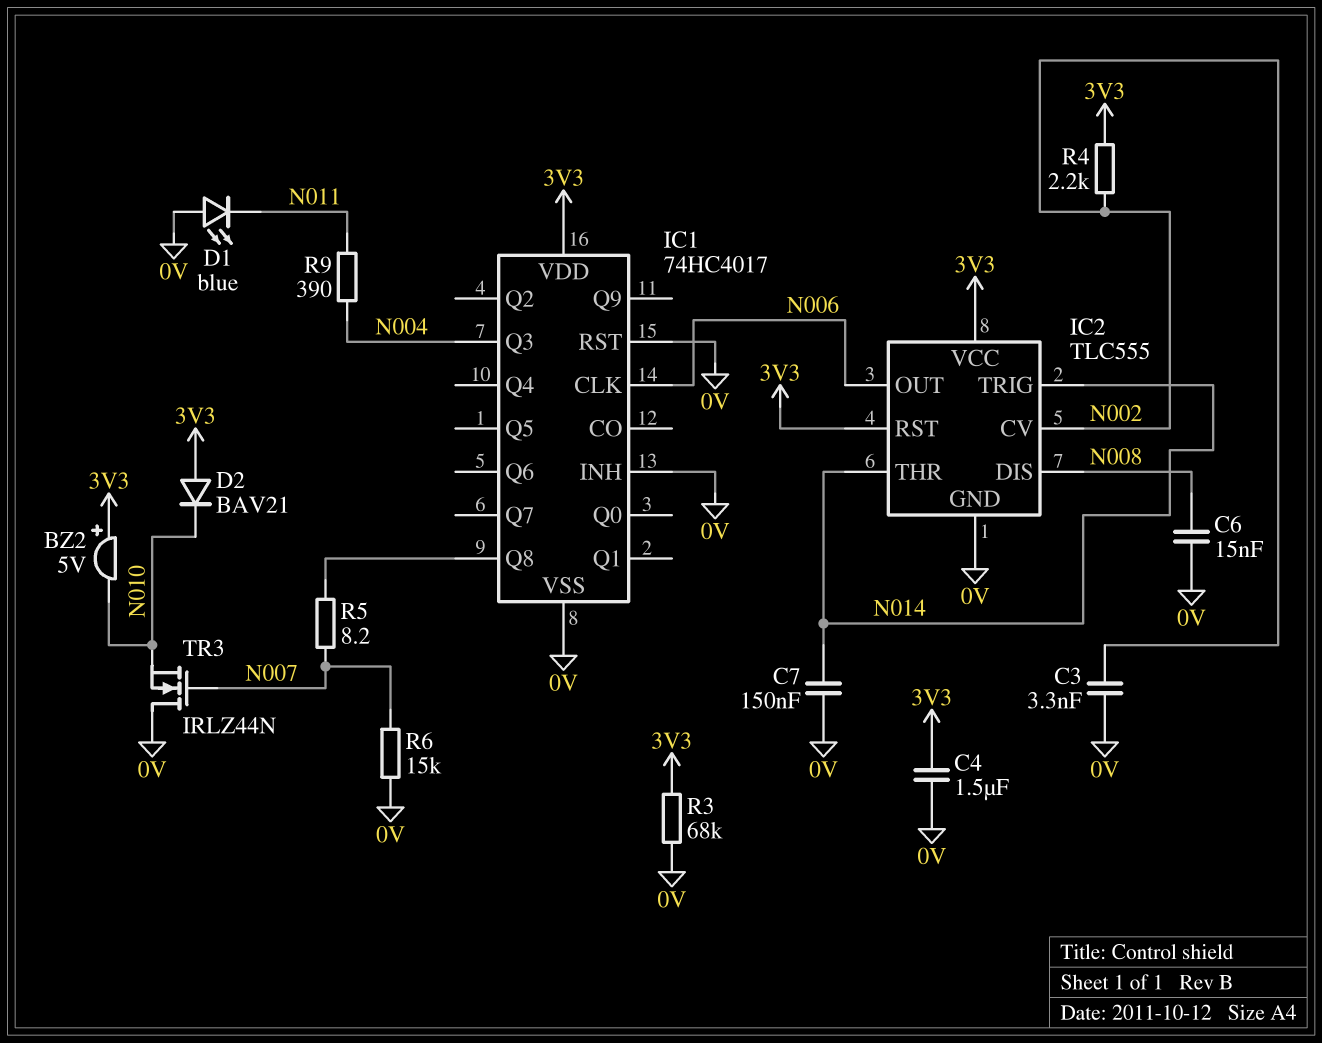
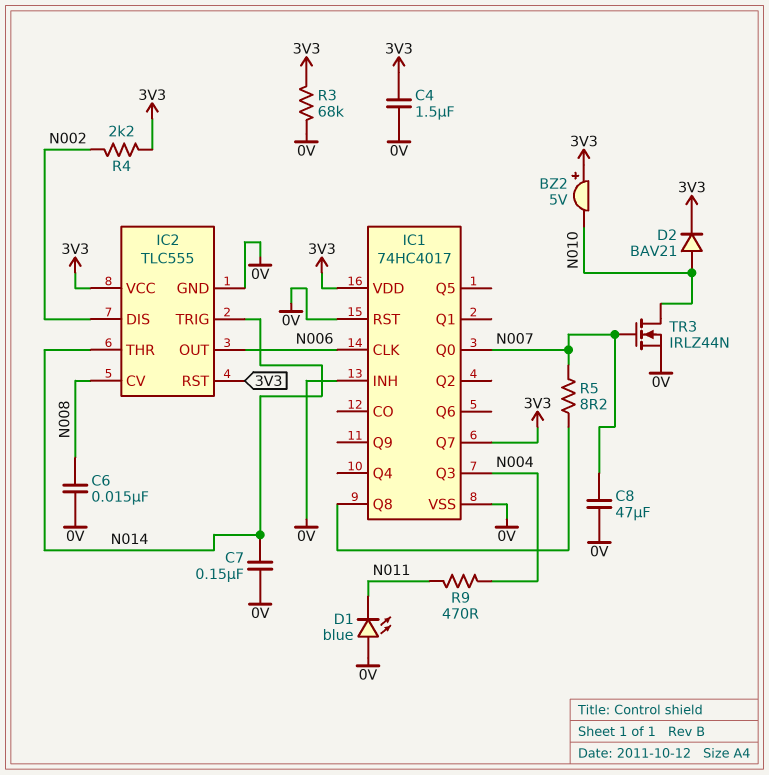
C3: 3.3nF (0V, N002) -> none
C8: none -> 47uF (0V, N007)
D2: diode BAV21 (A 3V3, K N010) -> diode BAV21 (A N010, K 3V3)
IC1 pin Q0: none -> N007
IC1 pin Q7: none -> 3V3
IC2 pin CV: N002 -> N008
IC2 pin DIS: N008 -> N002
R6: 15k (0V, N007) -> none
R9: 390 (N004, N011) -> 470 (N004, N011)
TR3: NMOS IRLZ44N (G N007, D 0V, S N010) -> NMOS IRLZ44N (G N007, D N010, S 0V)

